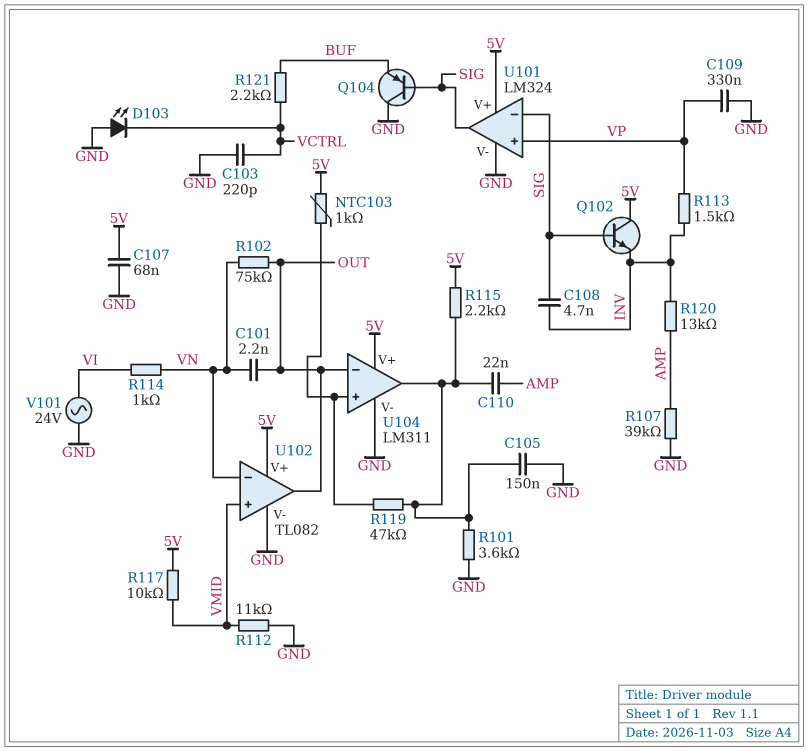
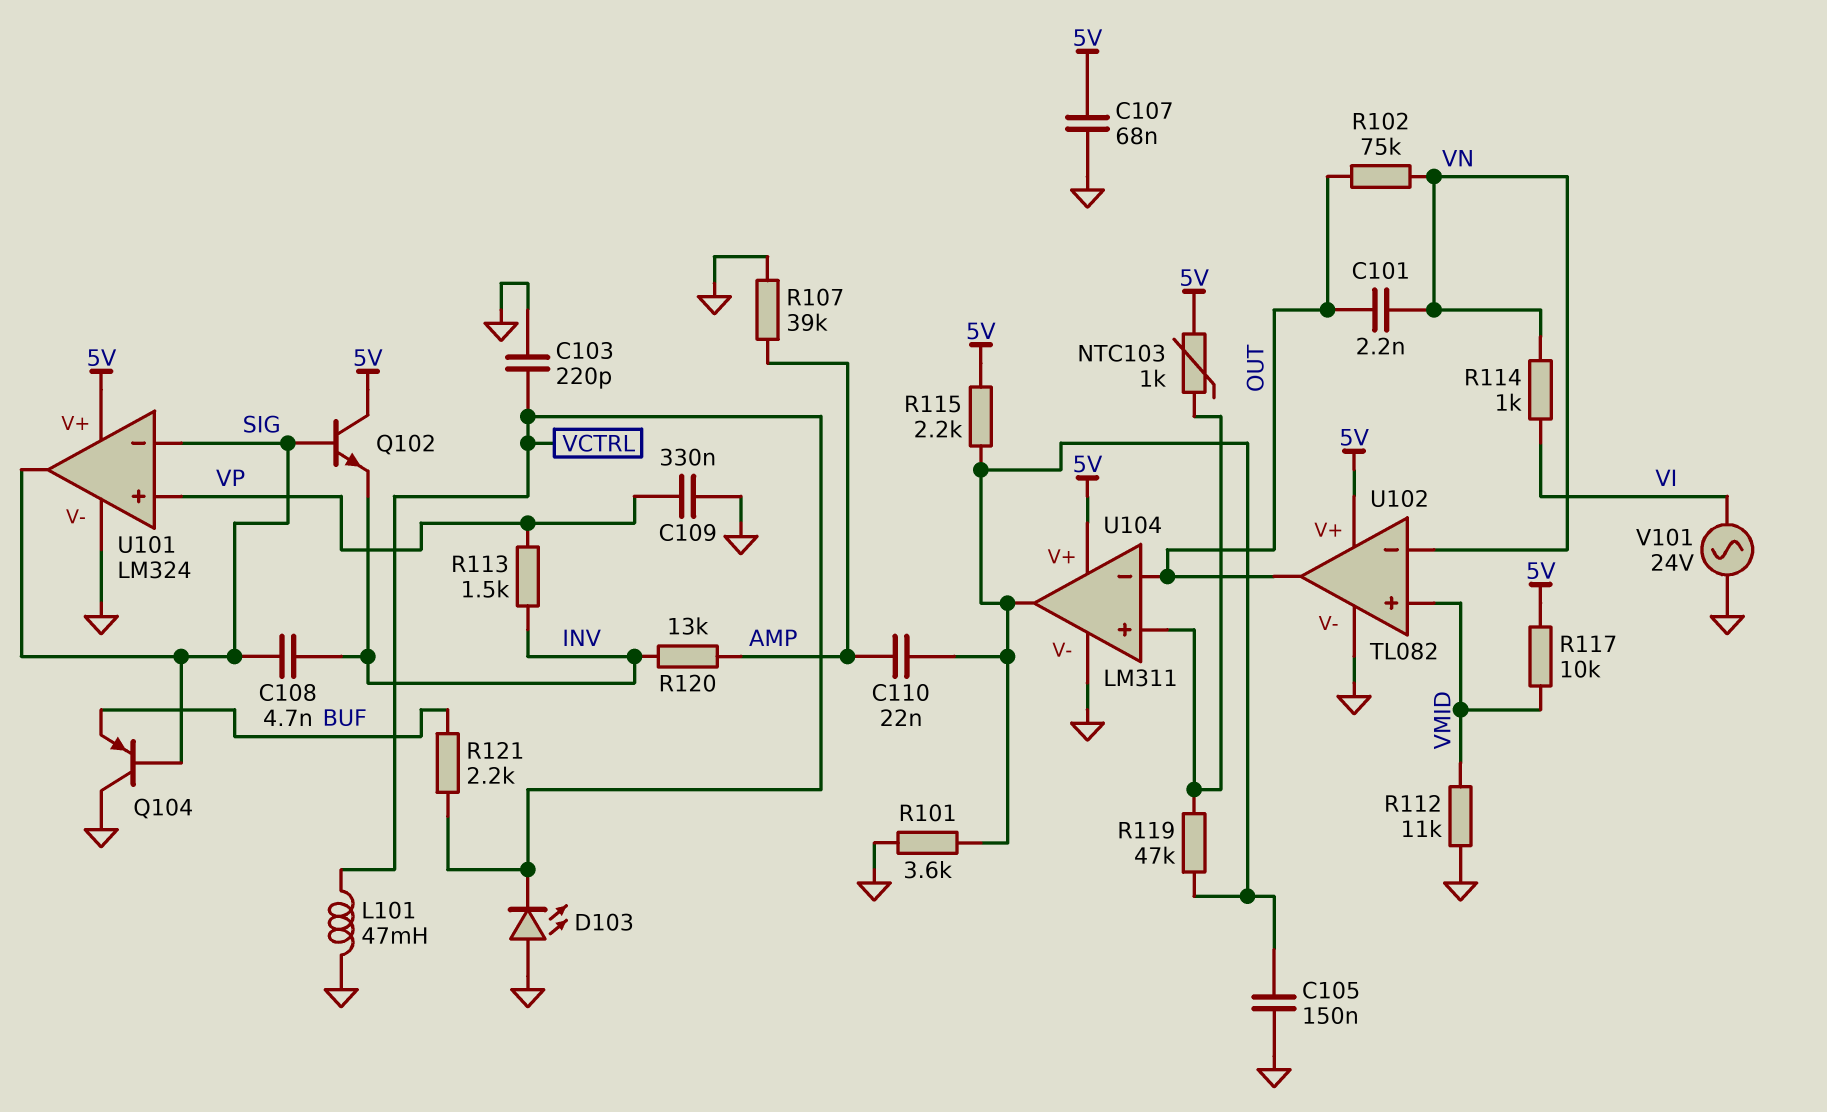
L101: none -> 47mH (GND, VCTRL)

